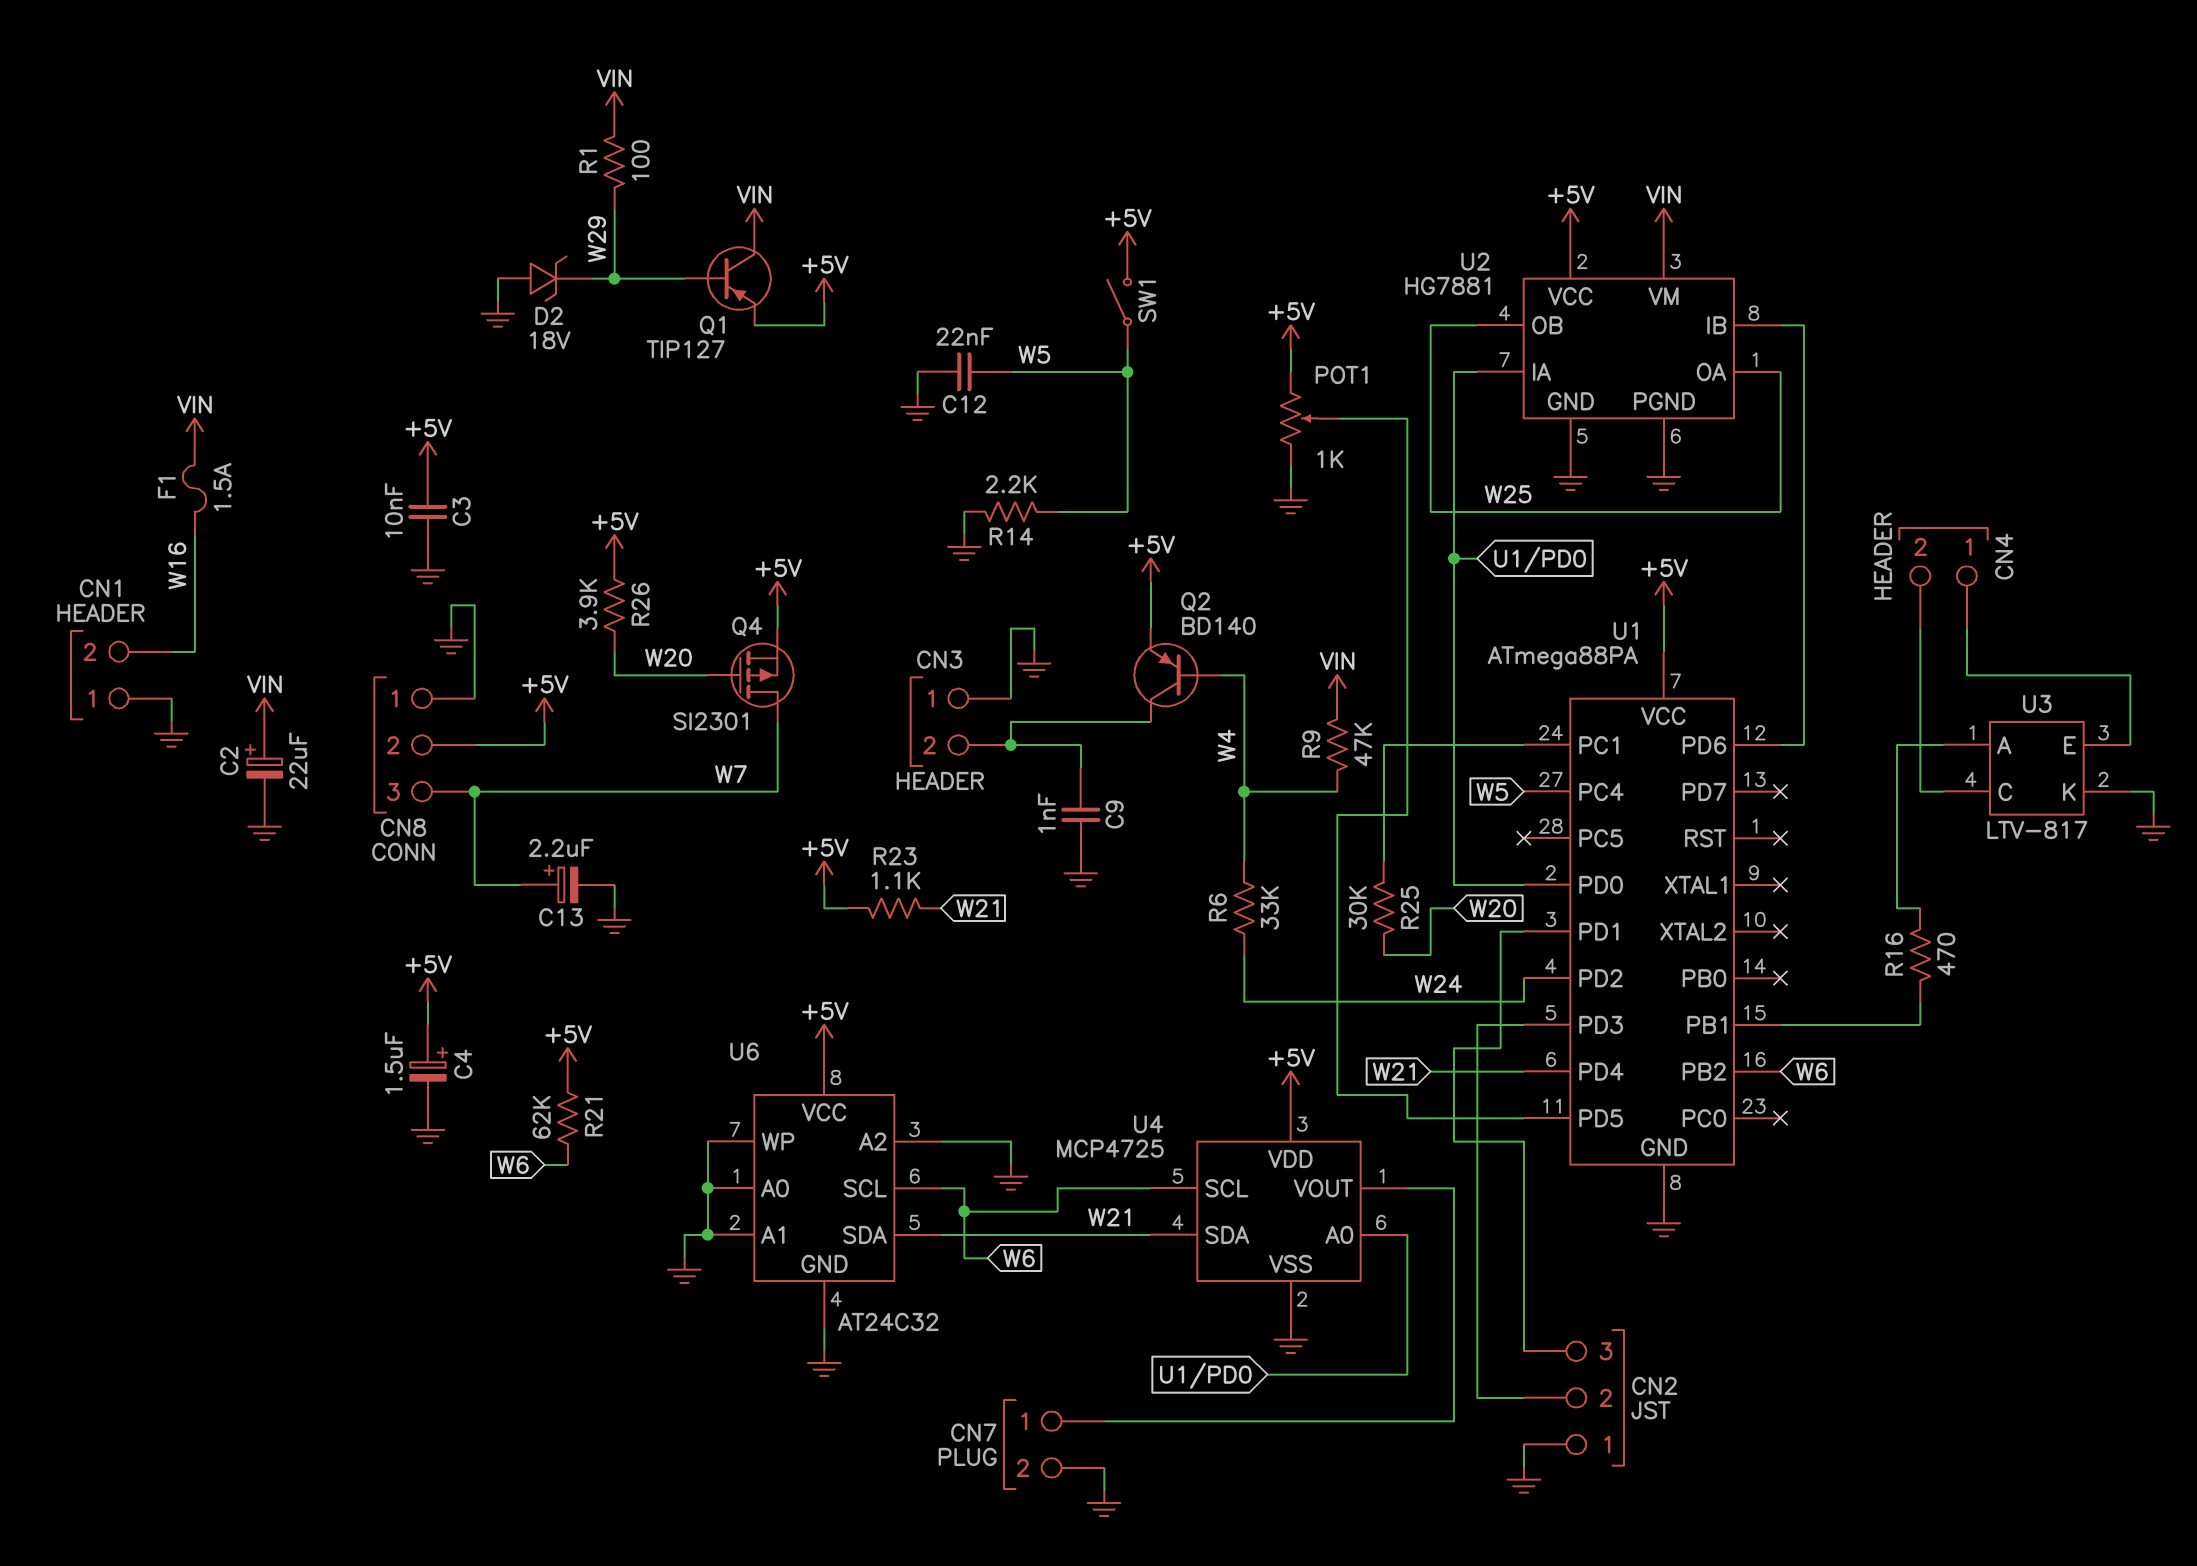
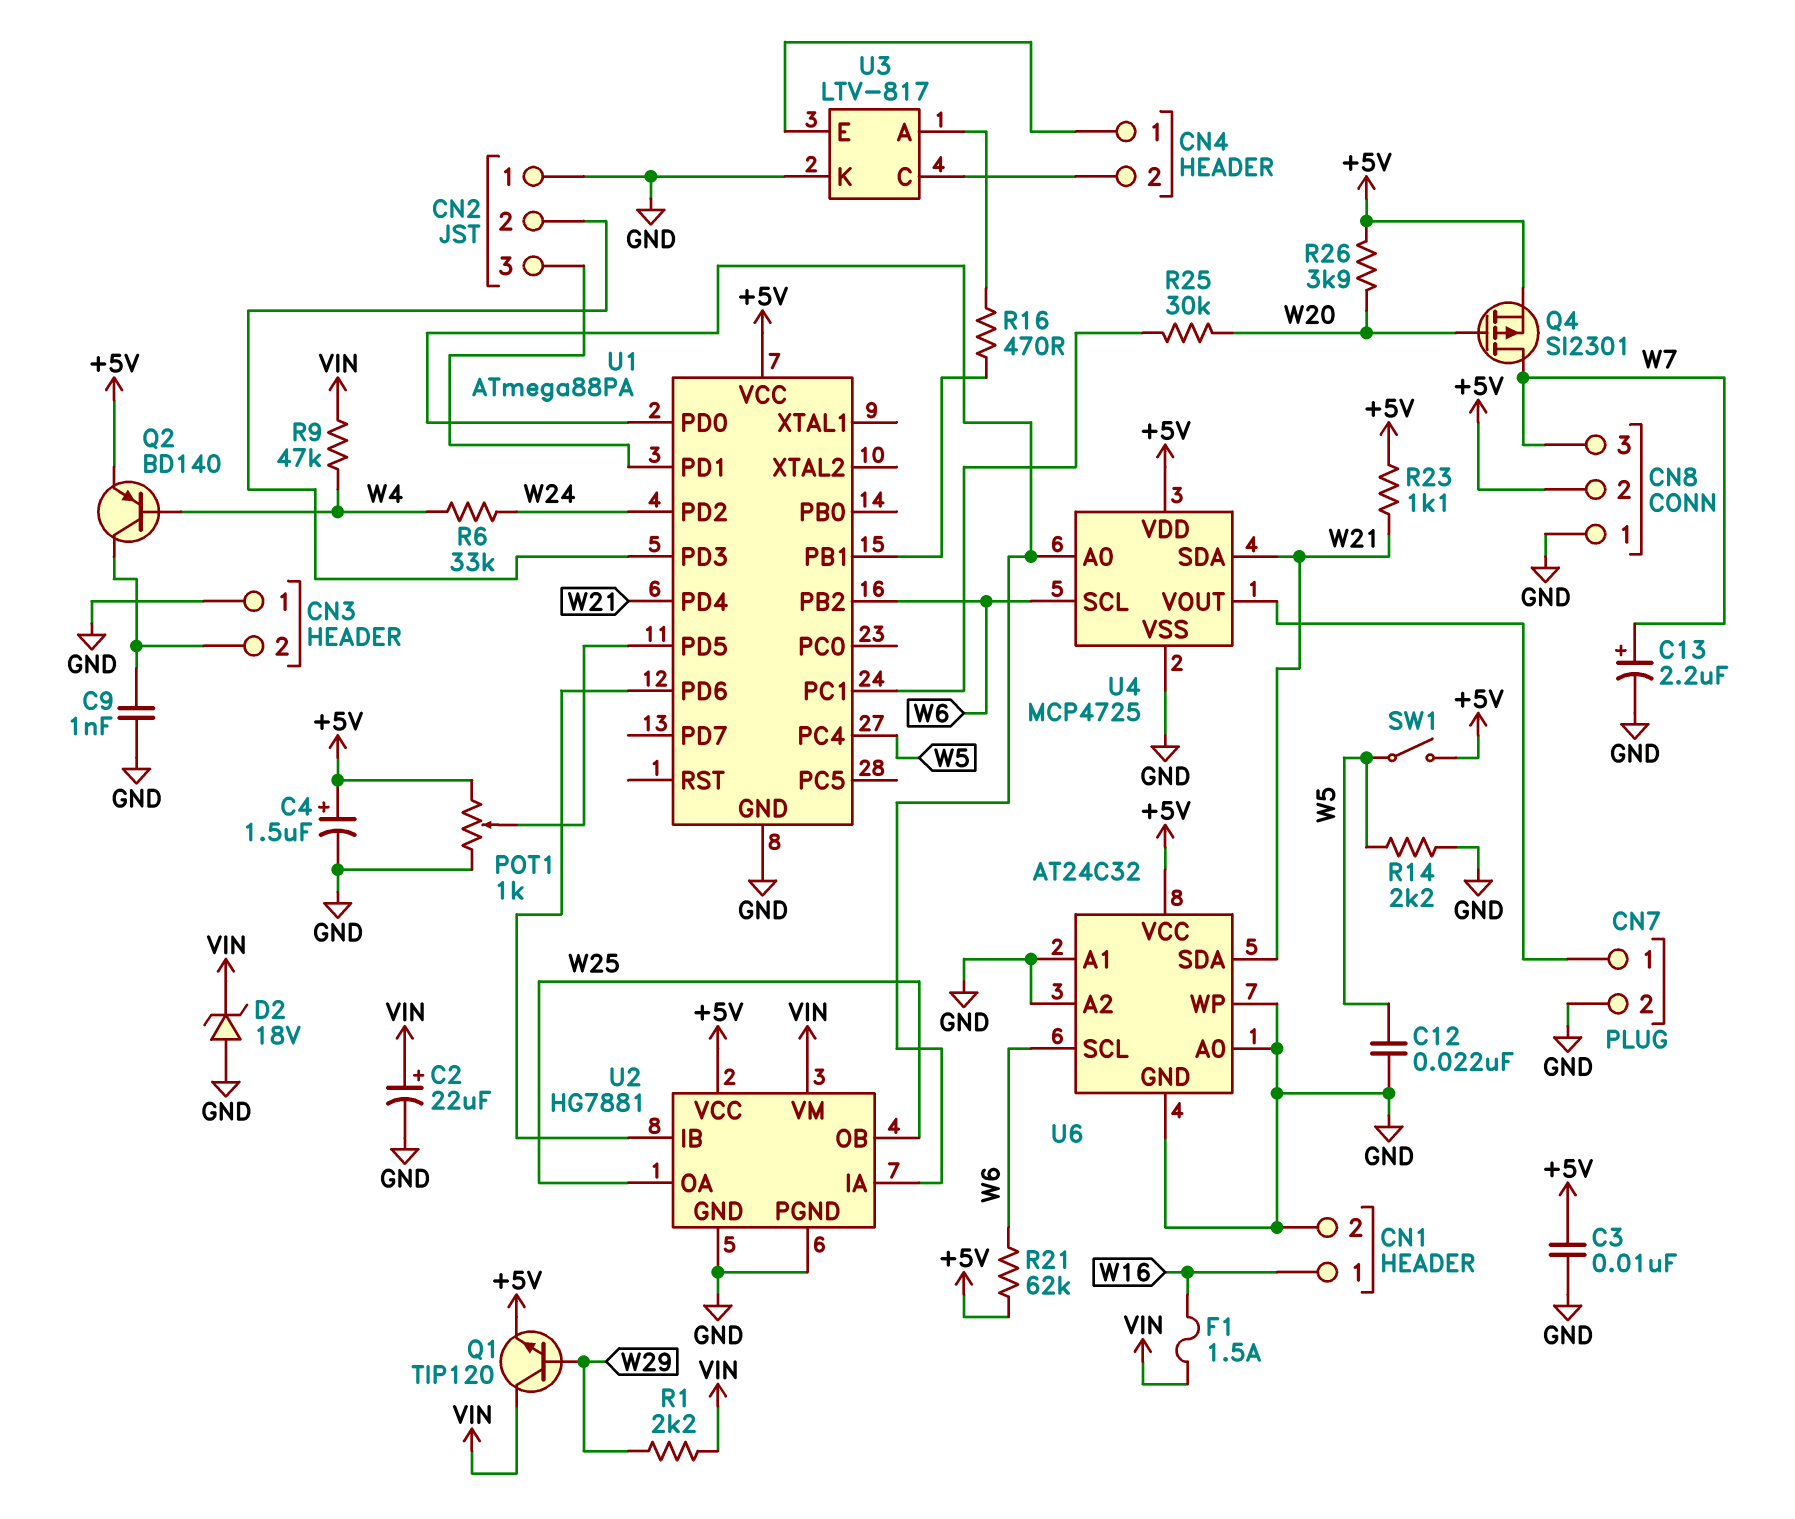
CN1 pin 1: GND -> W16
CN1 pin 2: W16 -> GND
D2: zener 18V (A GND, K W29) -> zener 18V (A GND, K VIN)
Q1: PNP TIP127 (B W29, C VIN, E +5V) -> NPN TIP120 (B W29, C VIN, E +5V)
R1: 100 (VIN, W29) -> 2.2k (VIN, W29)

